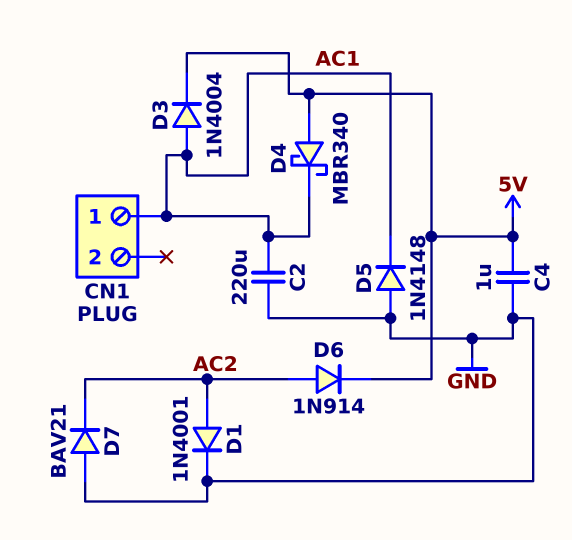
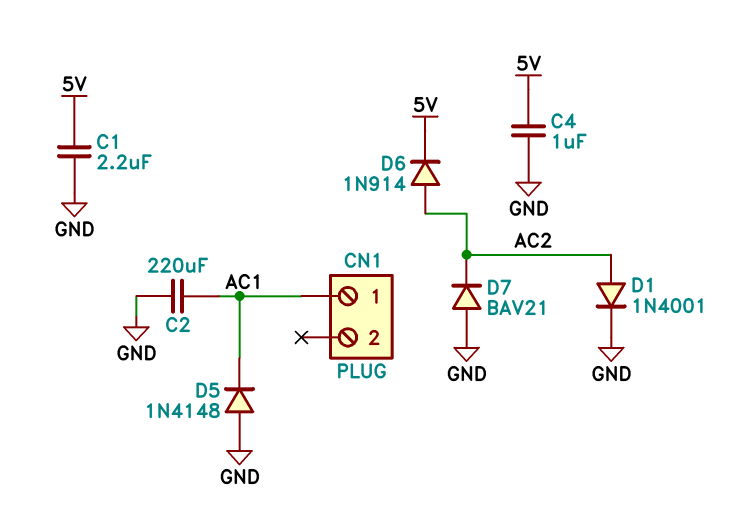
C1: none -> 2.2uF (5V, GND)
D3: diode 1N4004 (A AC1, K 5V) -> none
D4: schottky MBR340 (A 5V, K AC1) -> none

